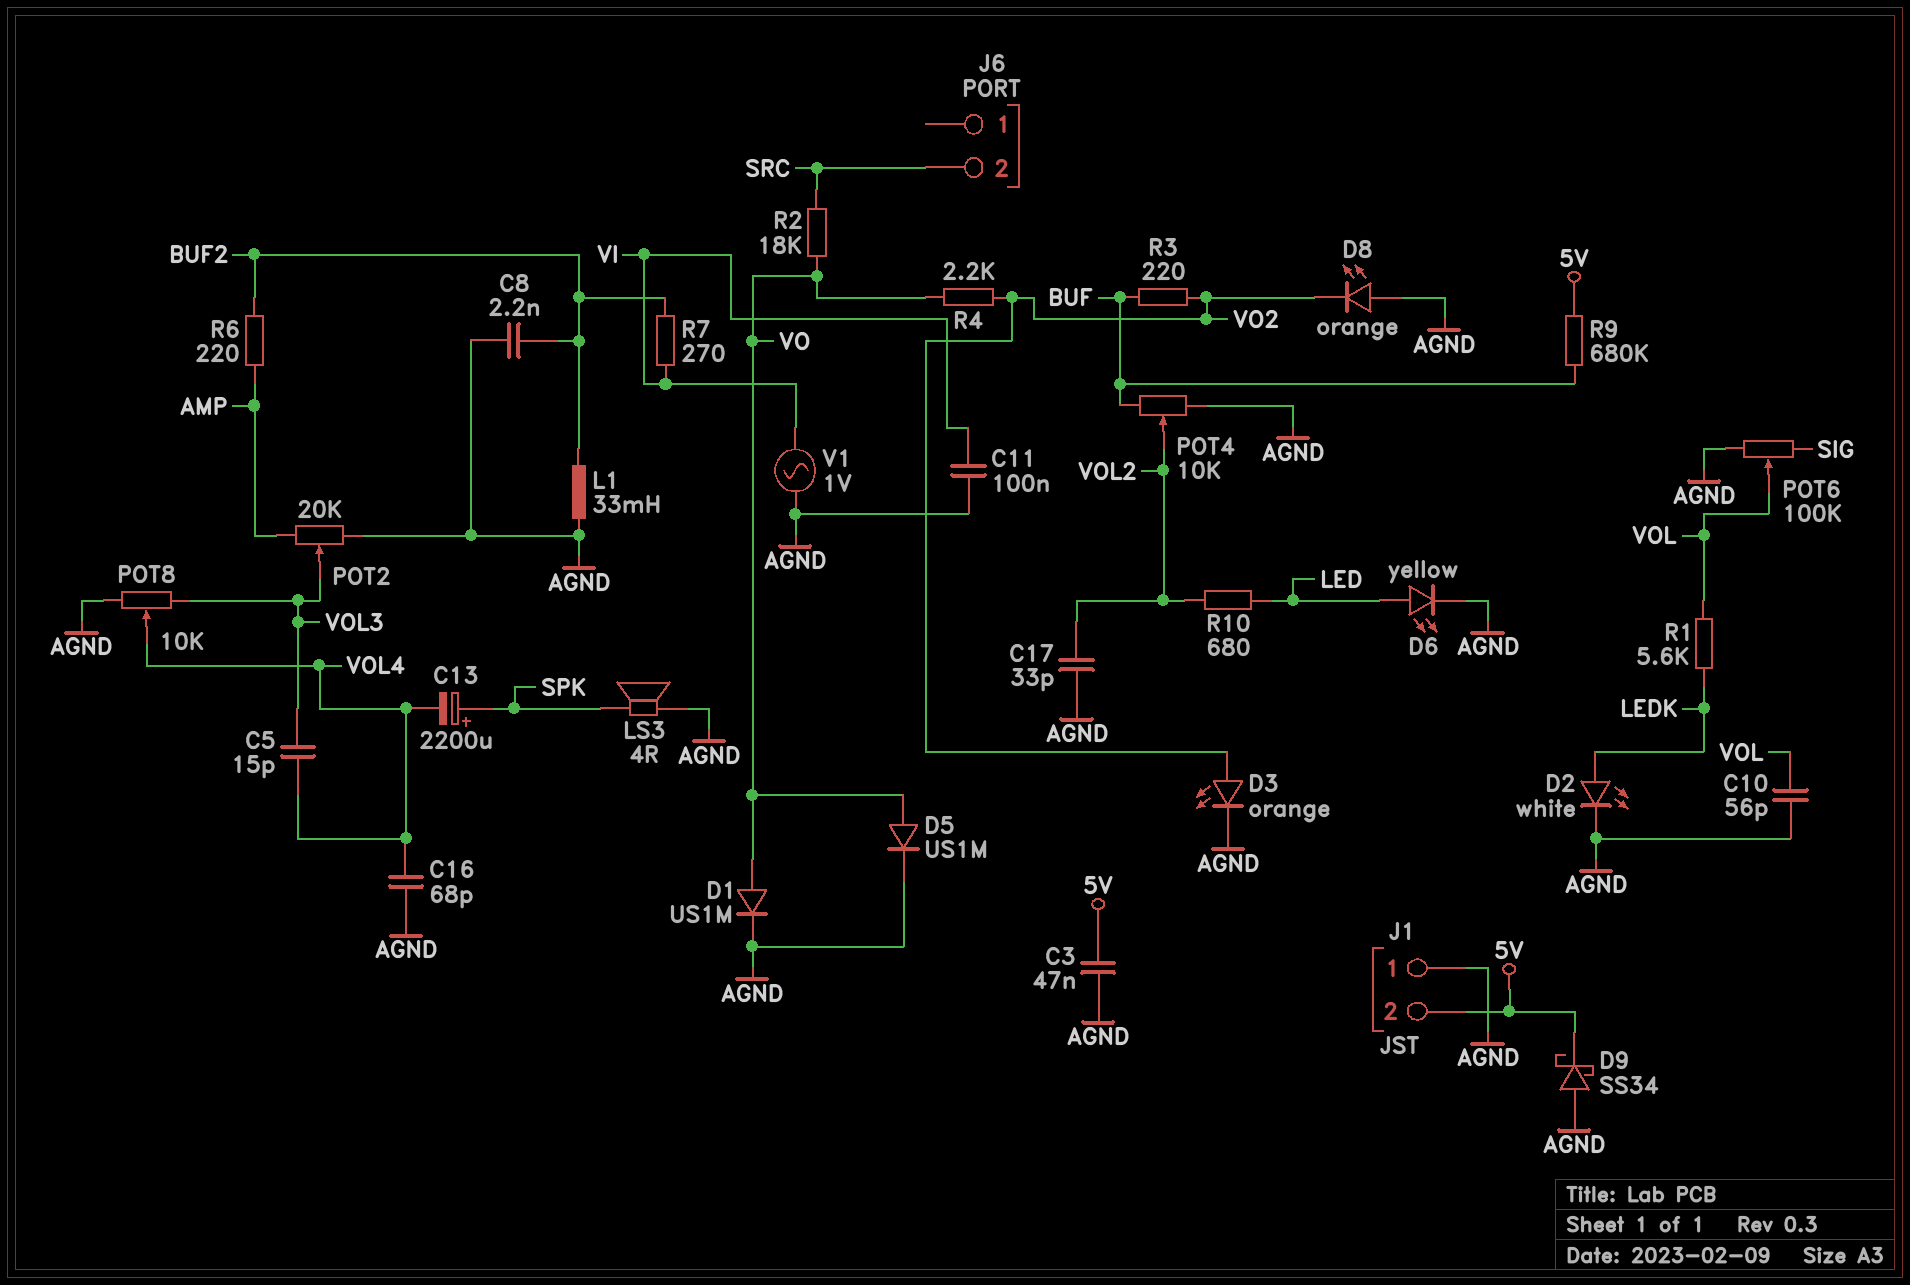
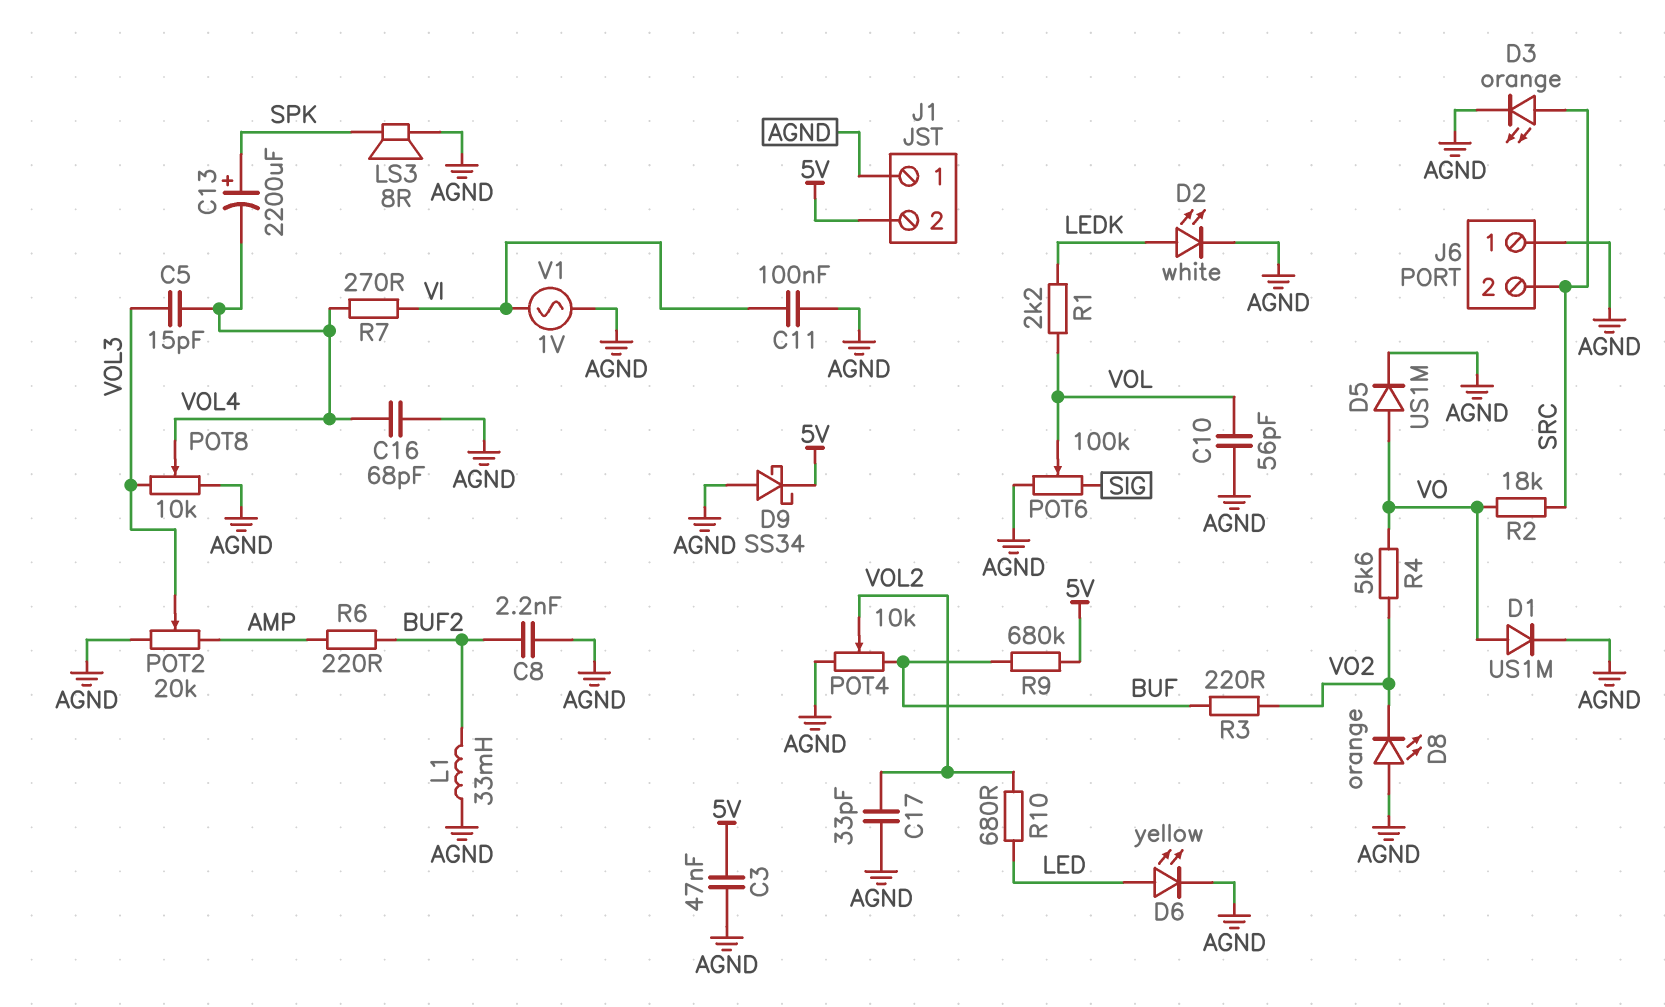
D3: LED orange (A VO2, K AGND) -> LED orange (A SRC, K AGND)
J6 pin 1: none -> AGND
LS3: speaker 4R (AGND, SPK) -> speaker 8R (AGND, SPK)
R1: 5.6k (LEDK, VOL) -> 2.2k (LEDK, VOL)
R4: 2.2k (VO, VO2) -> 5.6k (VO, VO2)
R7: 270 (BUF2, VI) -> 270 (VI, VOL4)

